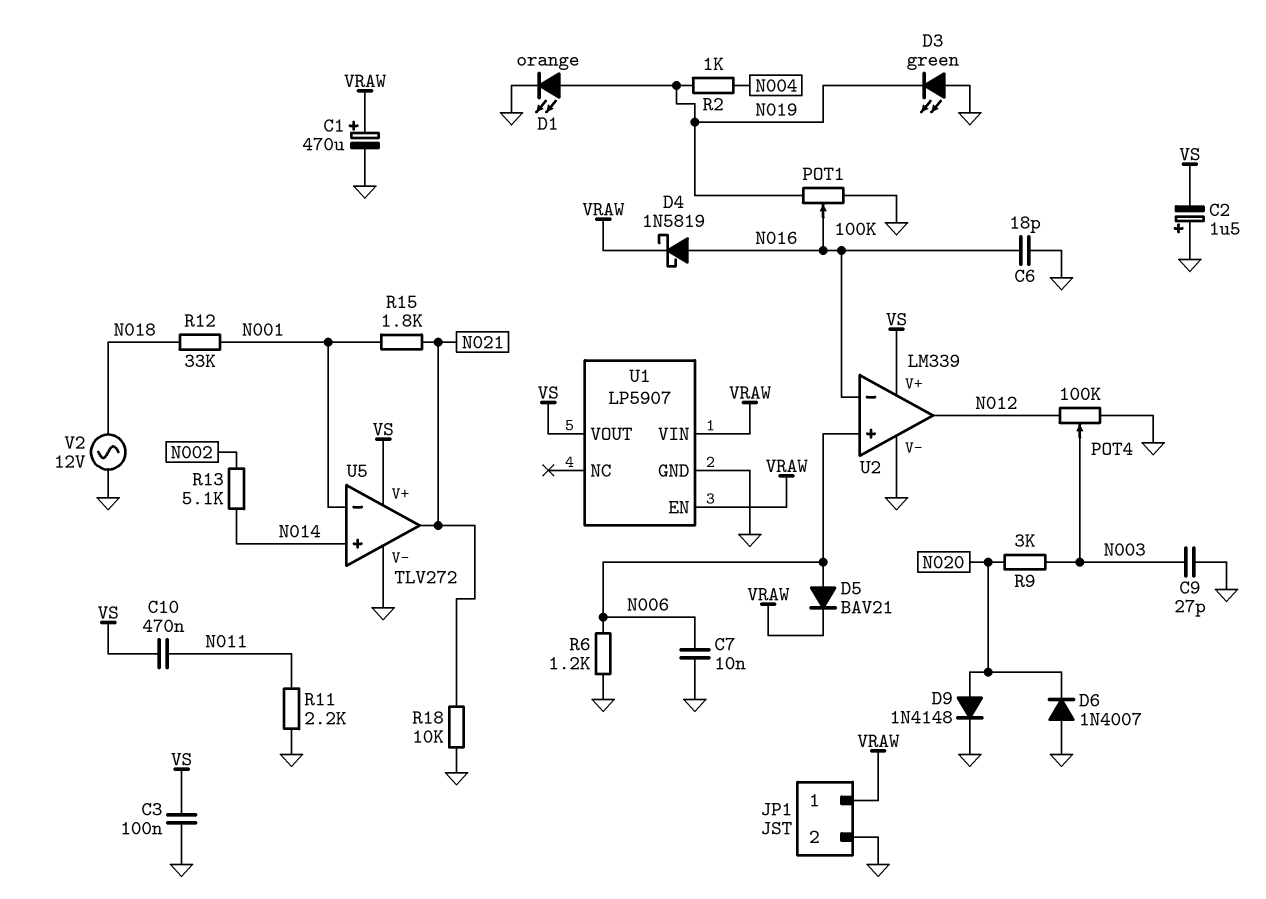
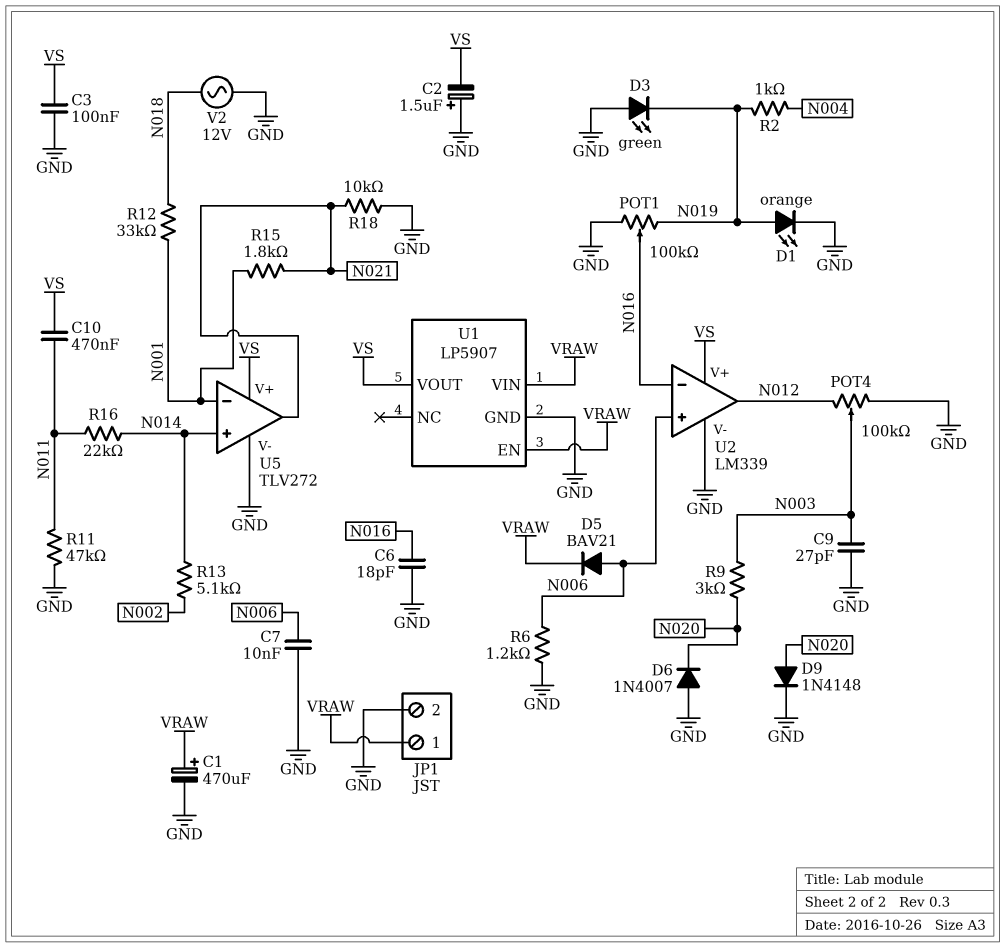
D4: schottky 1N5819 (A N016, K VRAW) -> none
R11: 2.2k (GND, N011) -> 47k (GND, N011)
R16: none -> 22k (N011, N014)

